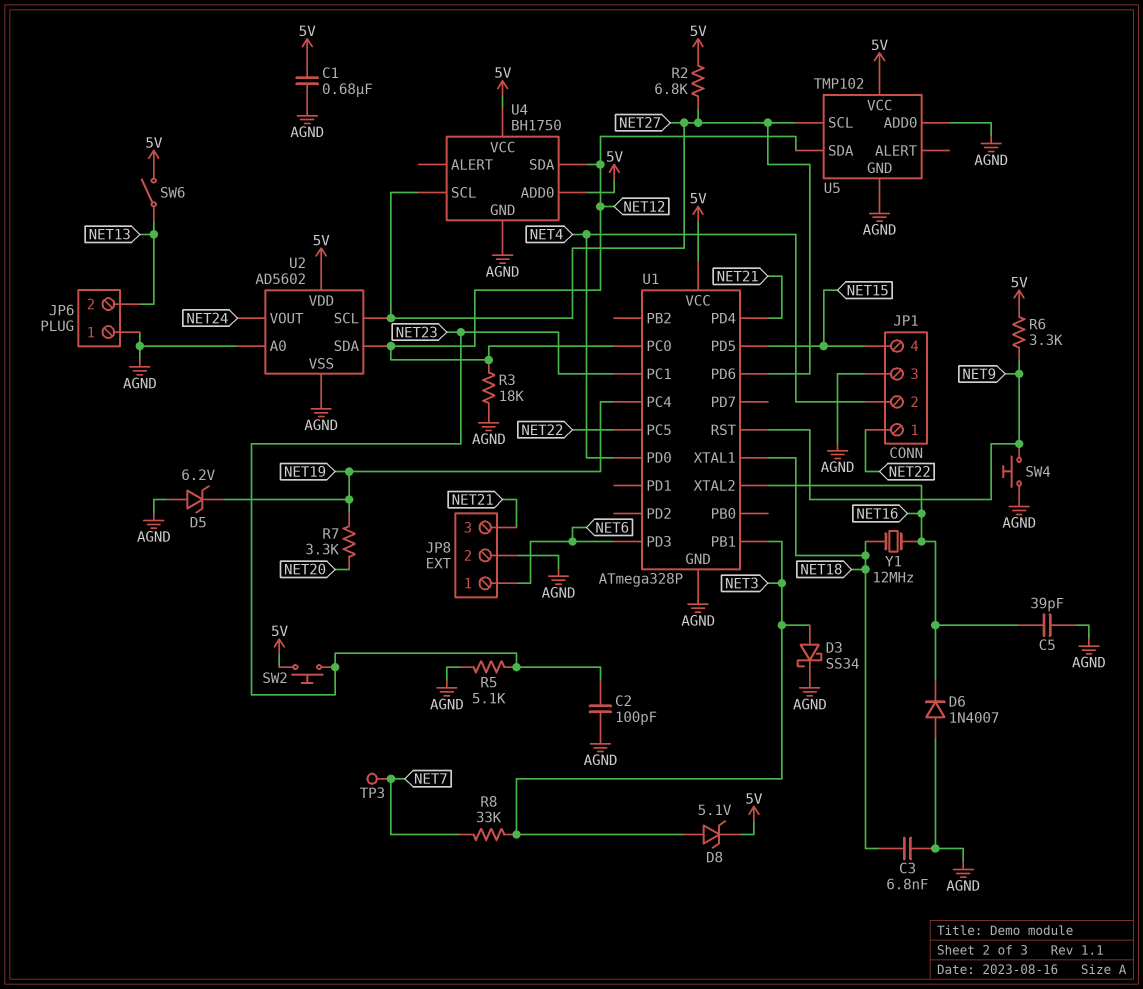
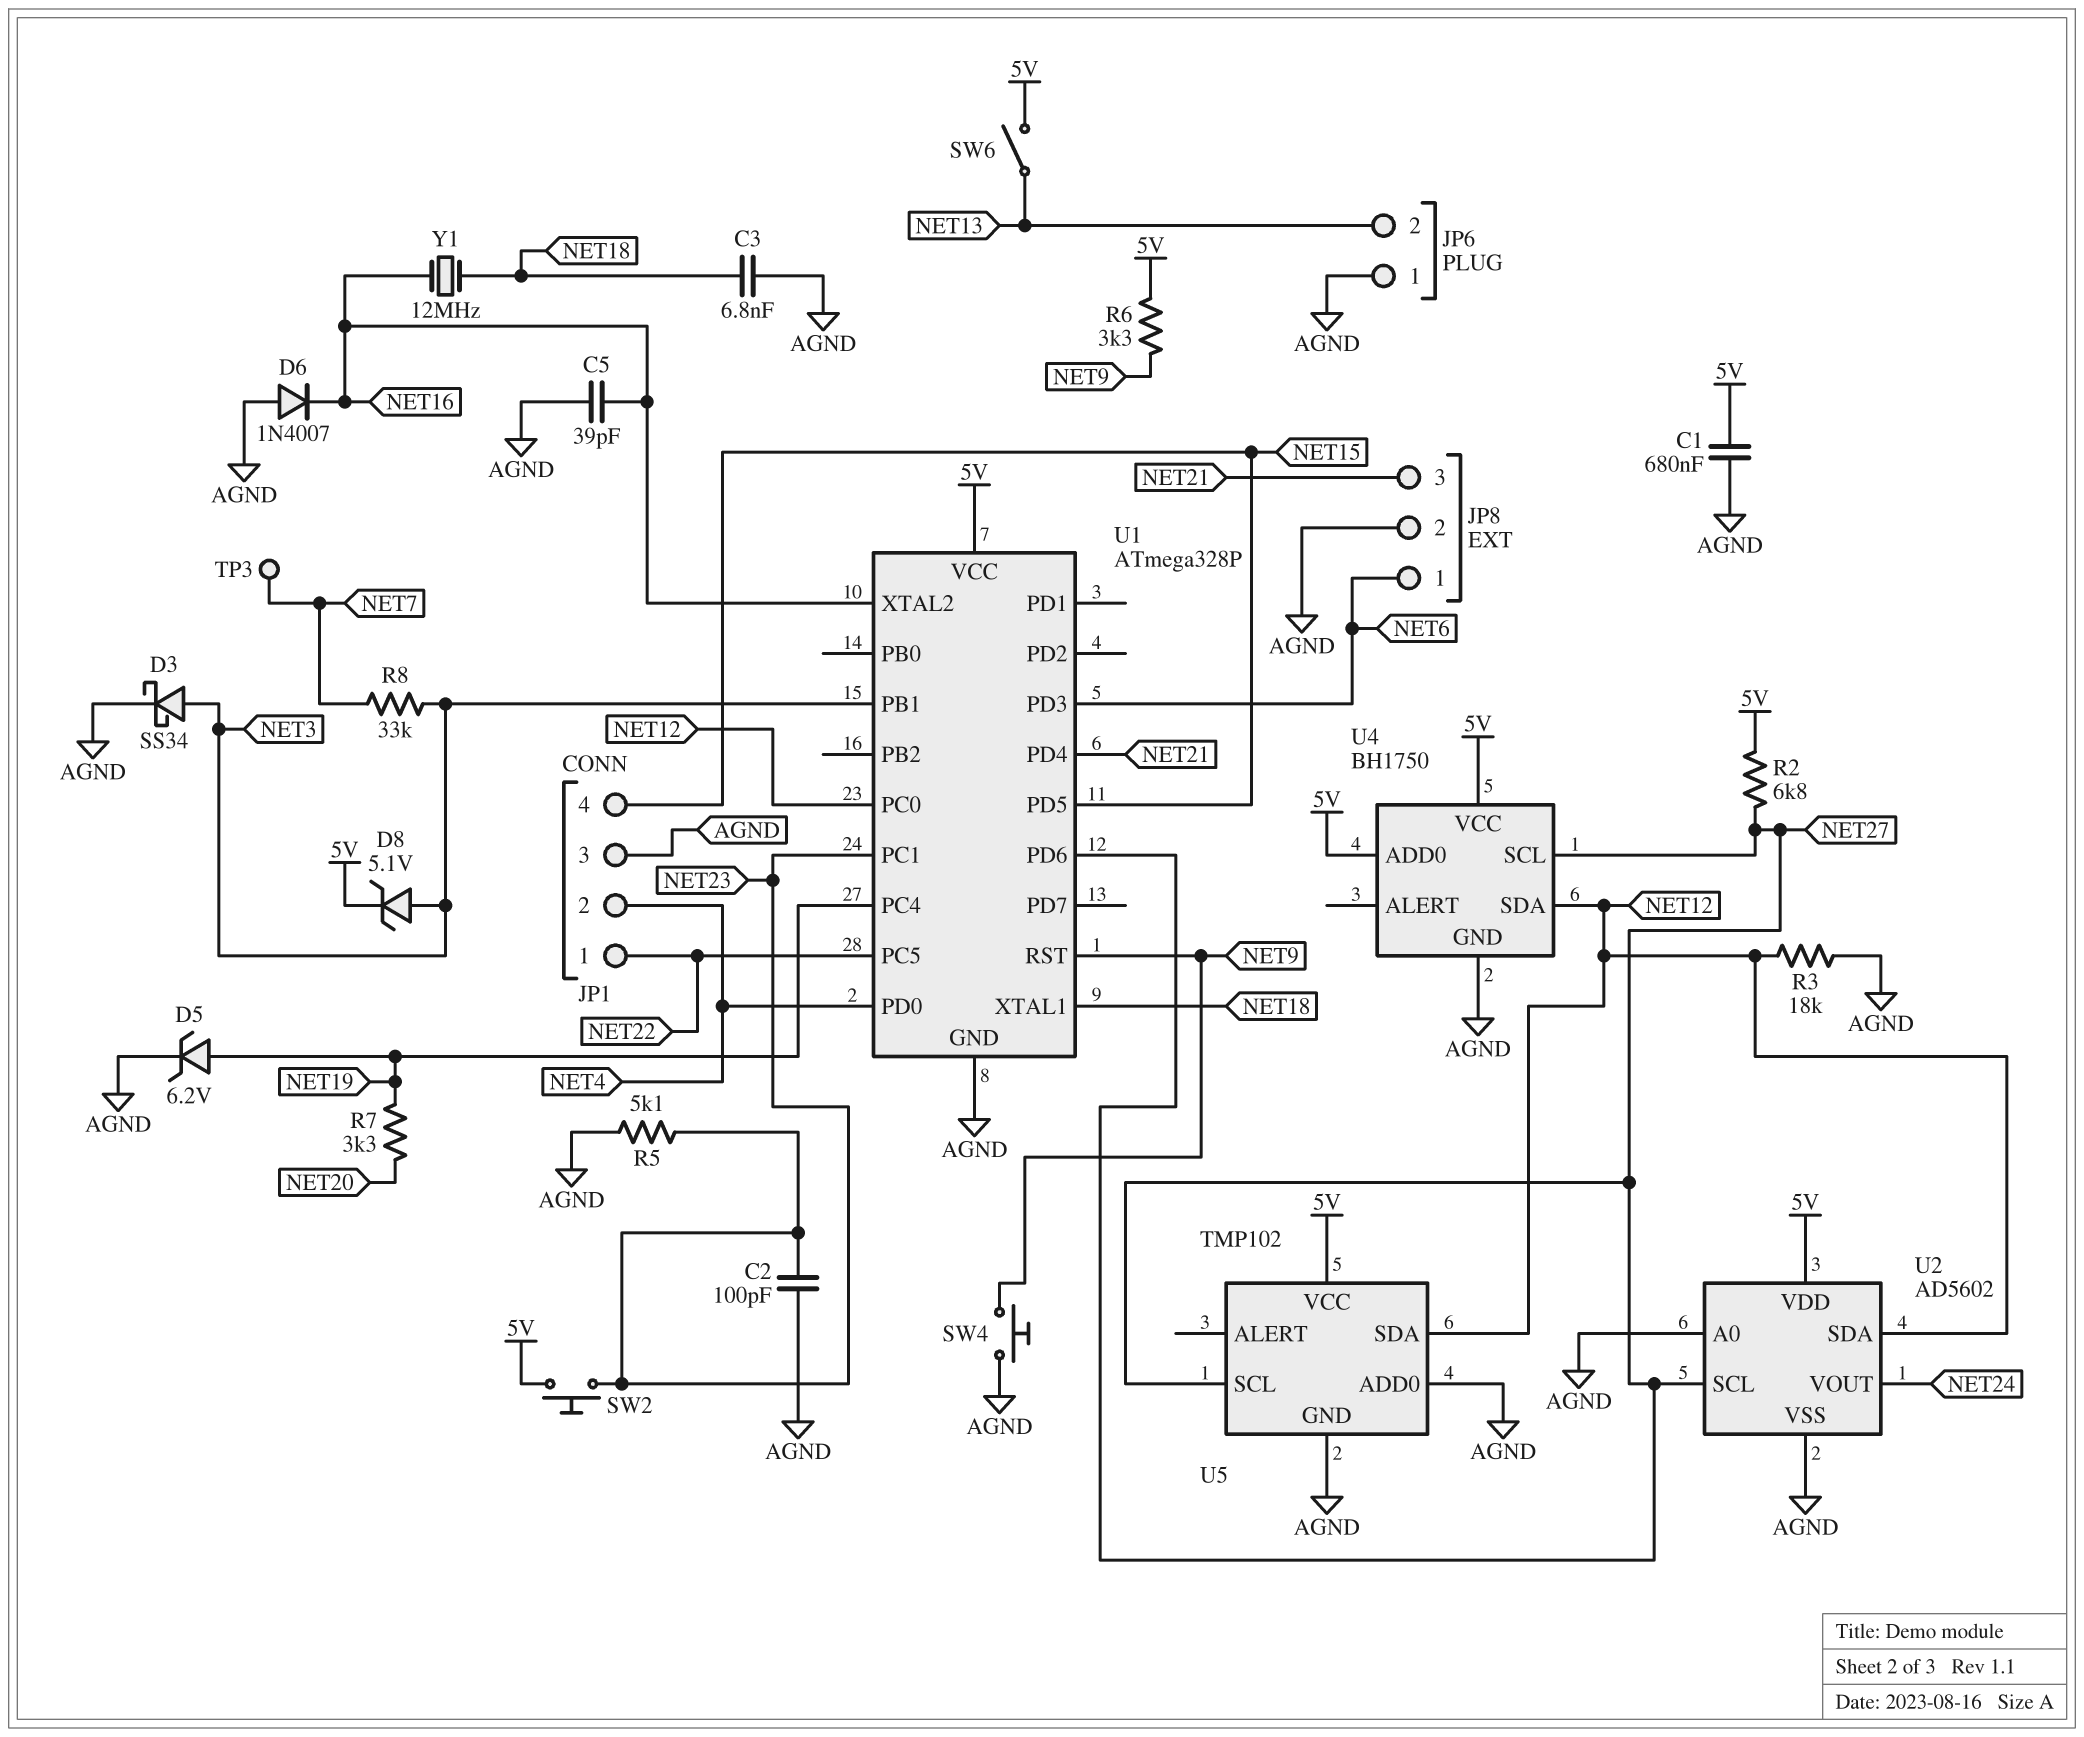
D5: zener 6.2V (A AGND, K NET19) -> zener 6.2V (A NET19, K AGND)

